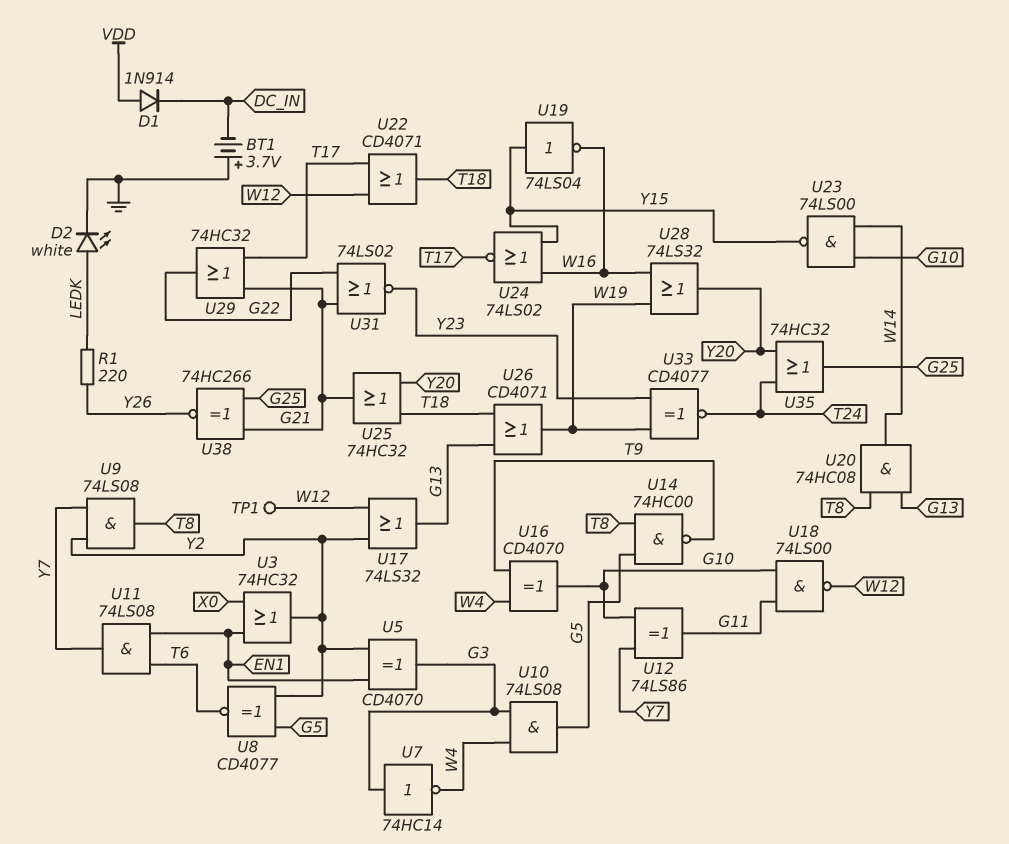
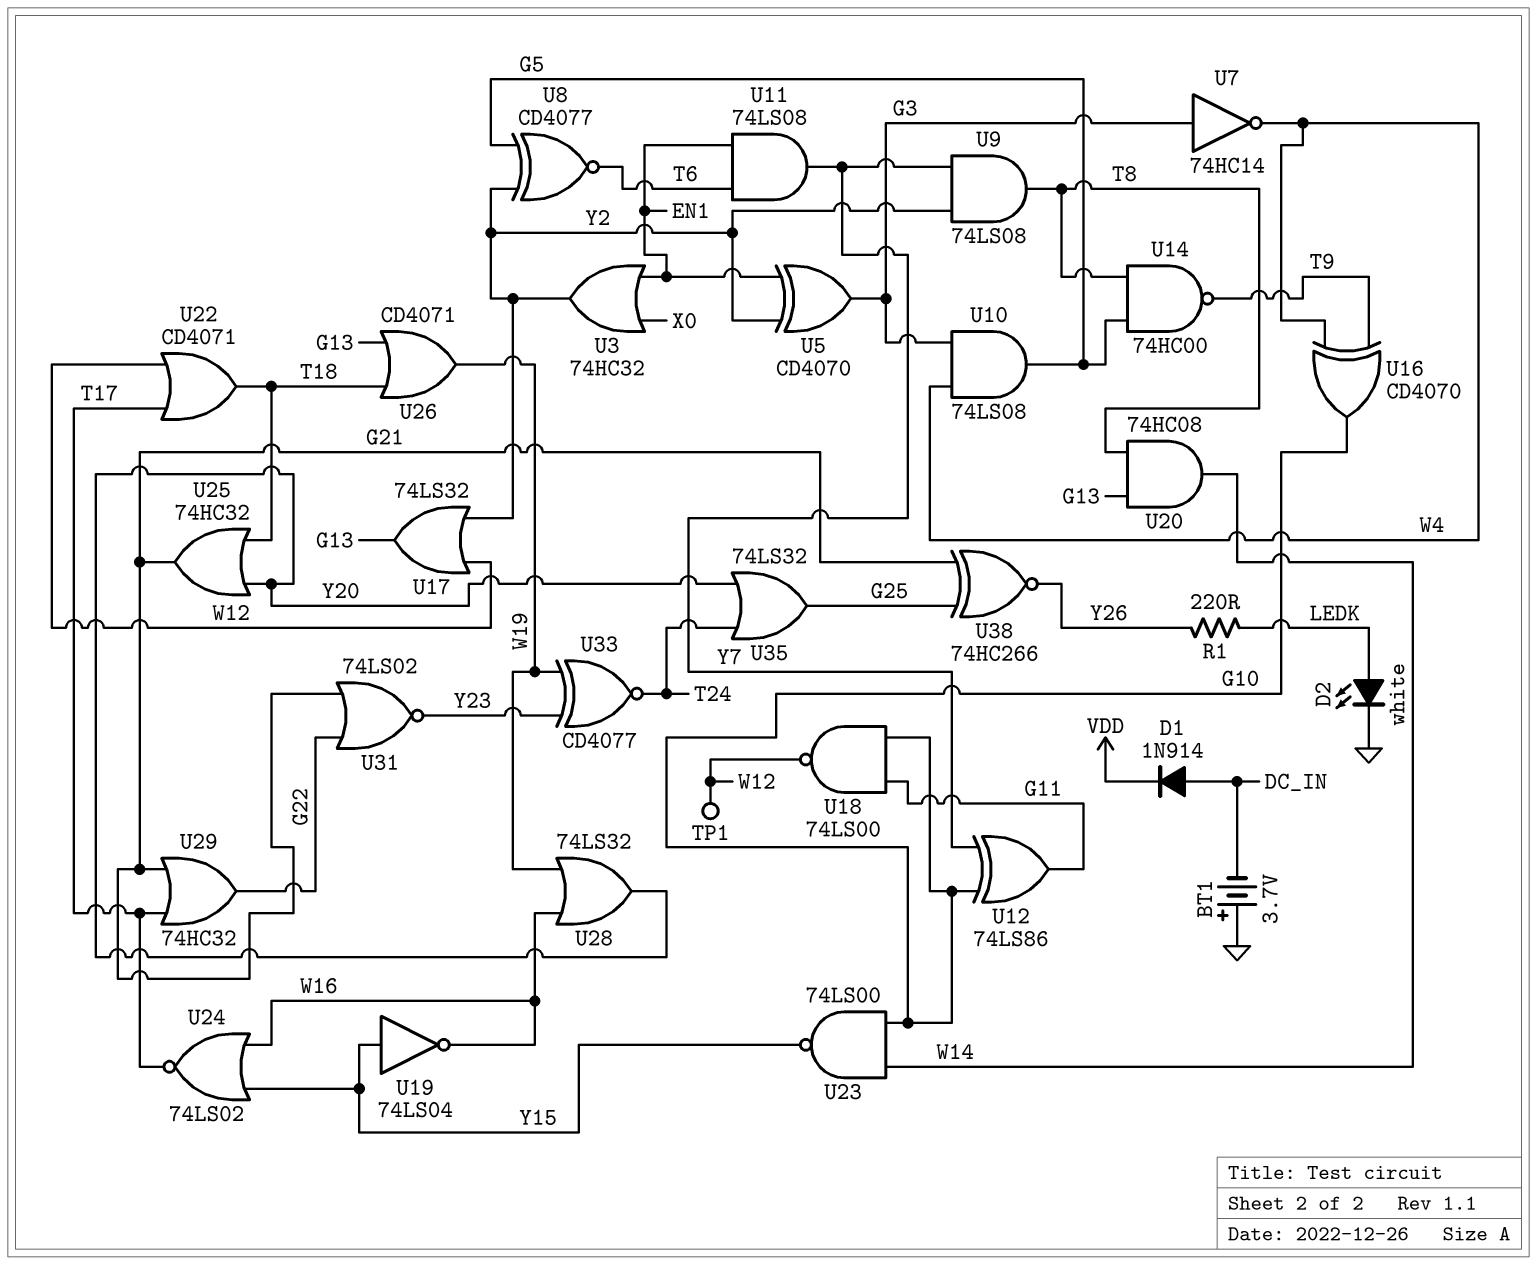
D1: diode 1N914 (A VDD, K DC_IN) -> diode 1N914 (A DC_IN, K VDD)
U35: OR 74HC32 (in T24, in Y20, out G25) -> OR 74LS32 (in T24, in Y20, out G25)

